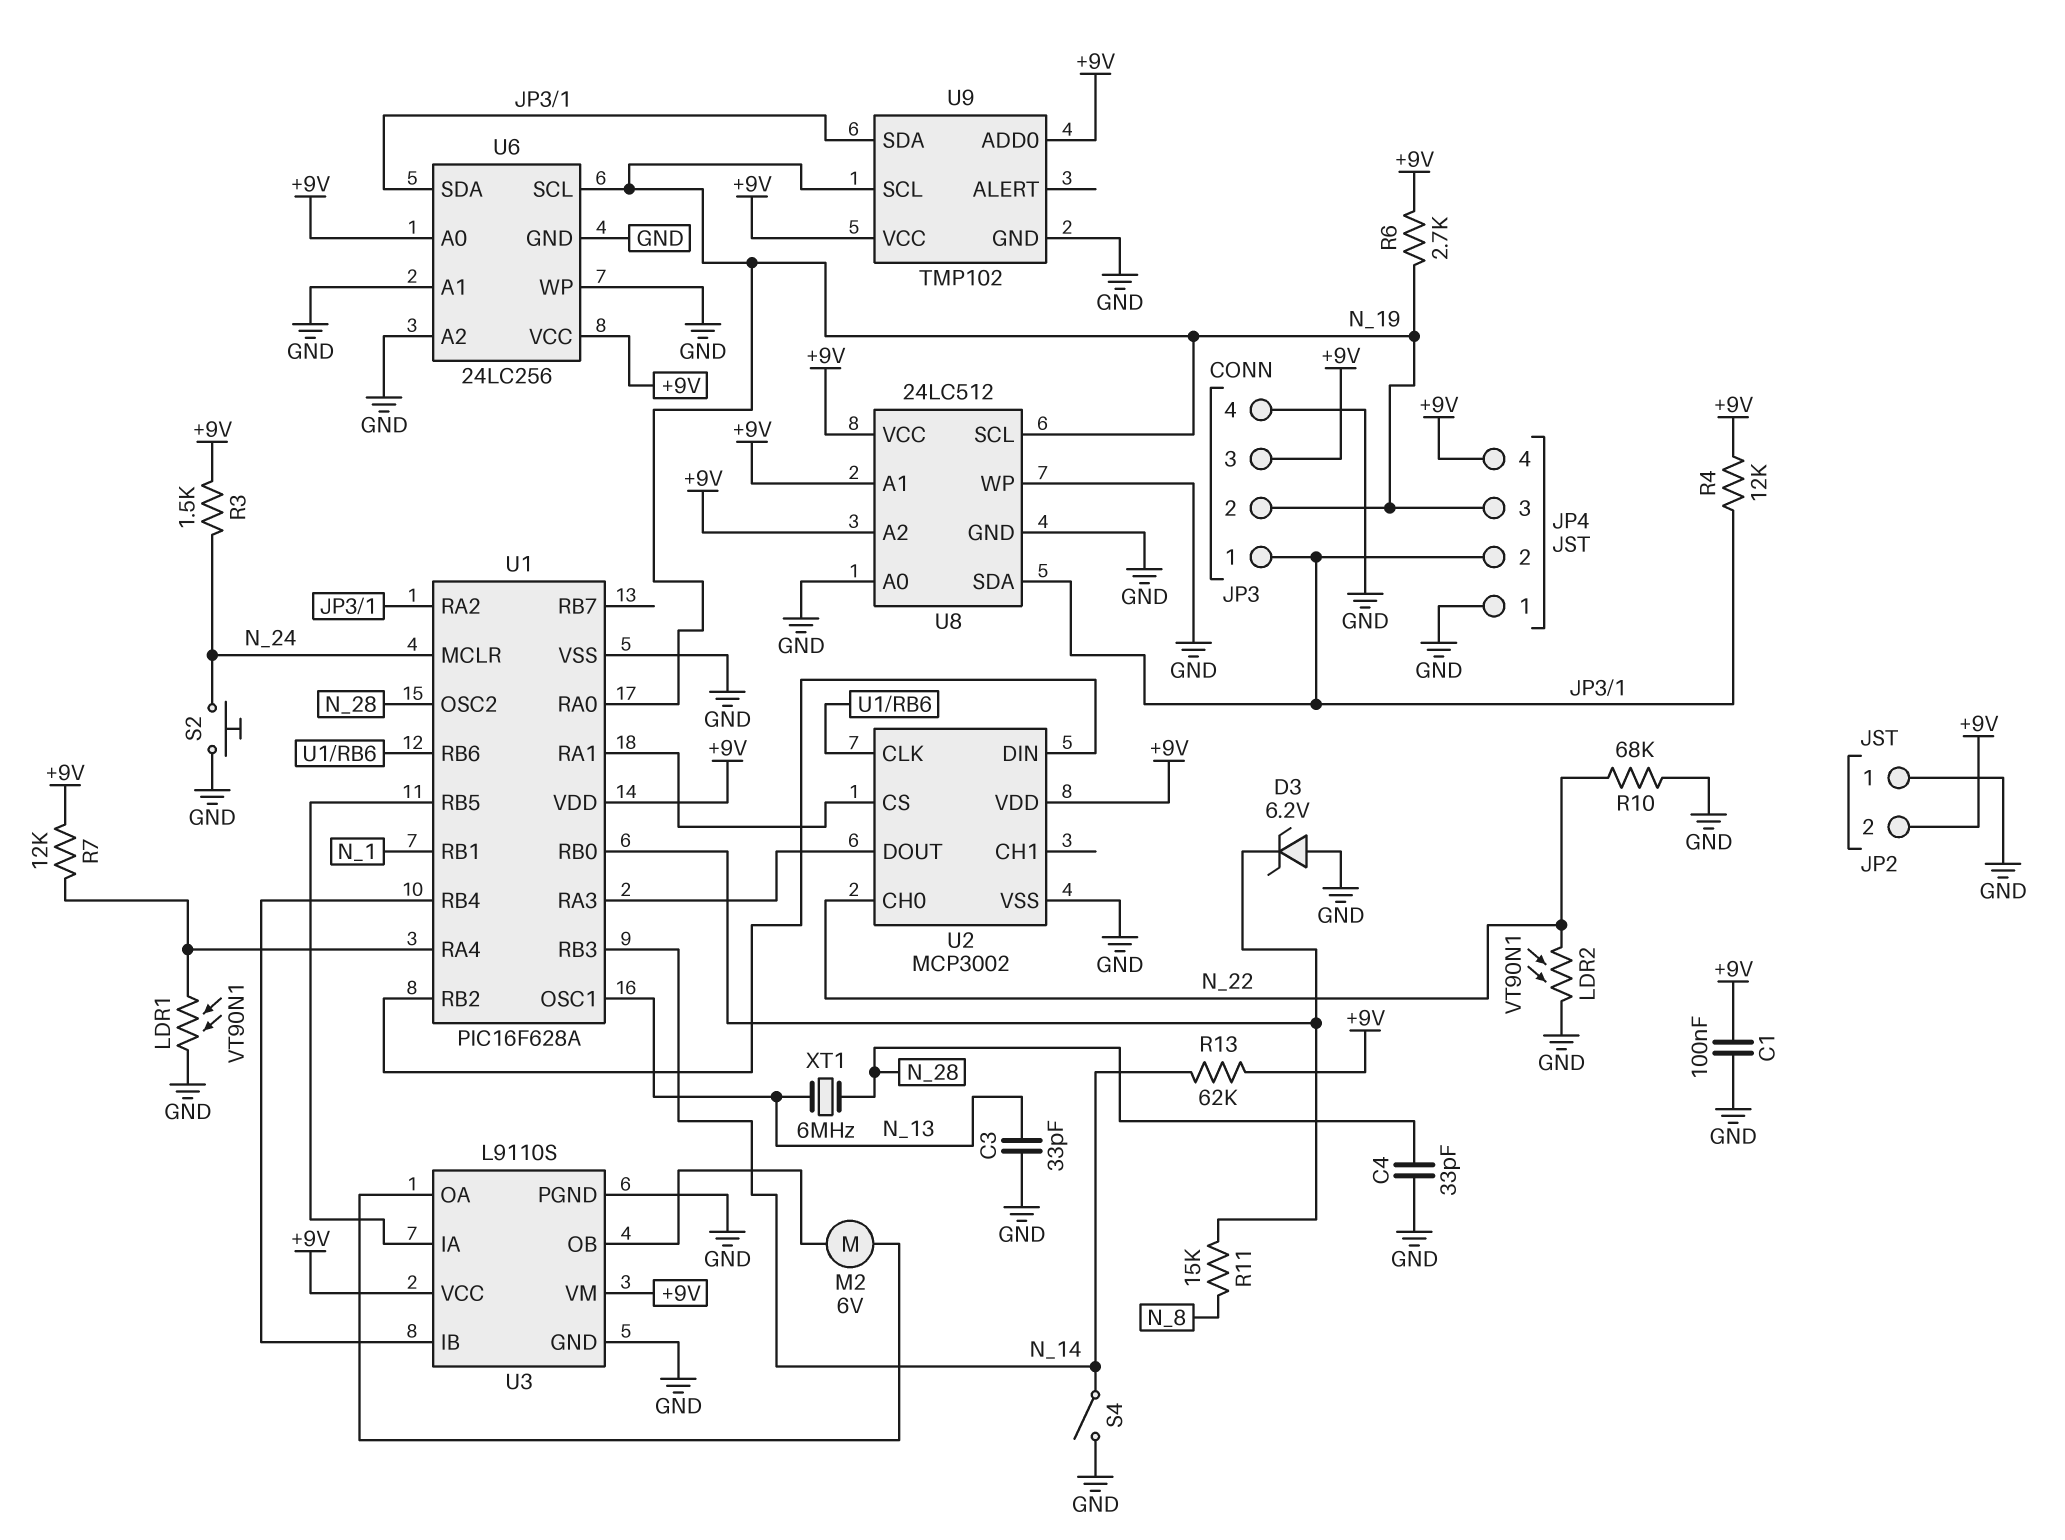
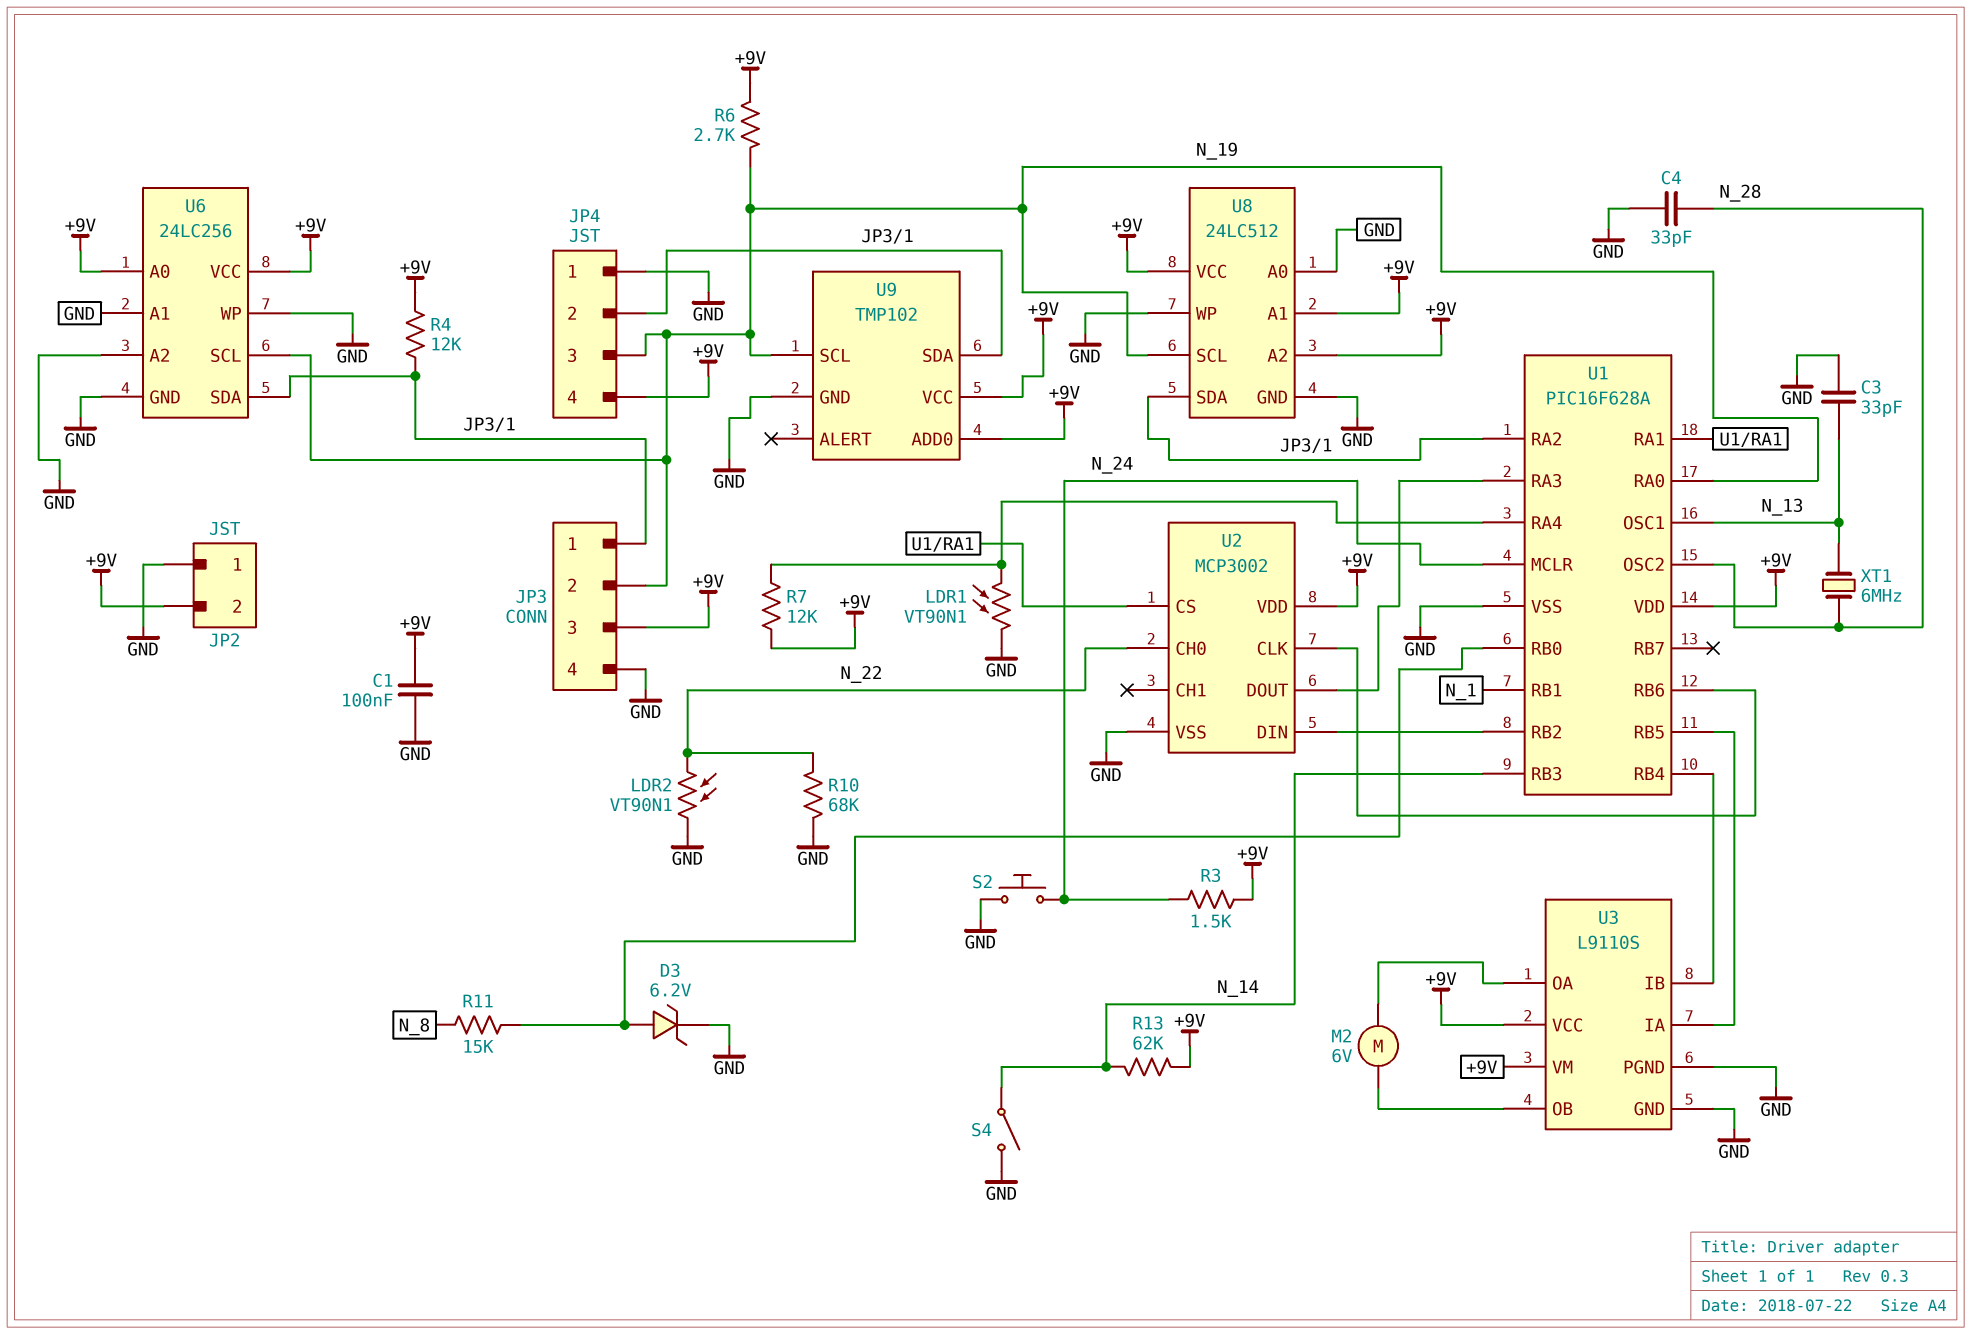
D3: zener 6.2V (A GND, K U1/RB0) -> zener 6.2V (A U1/RB0, K GND)

